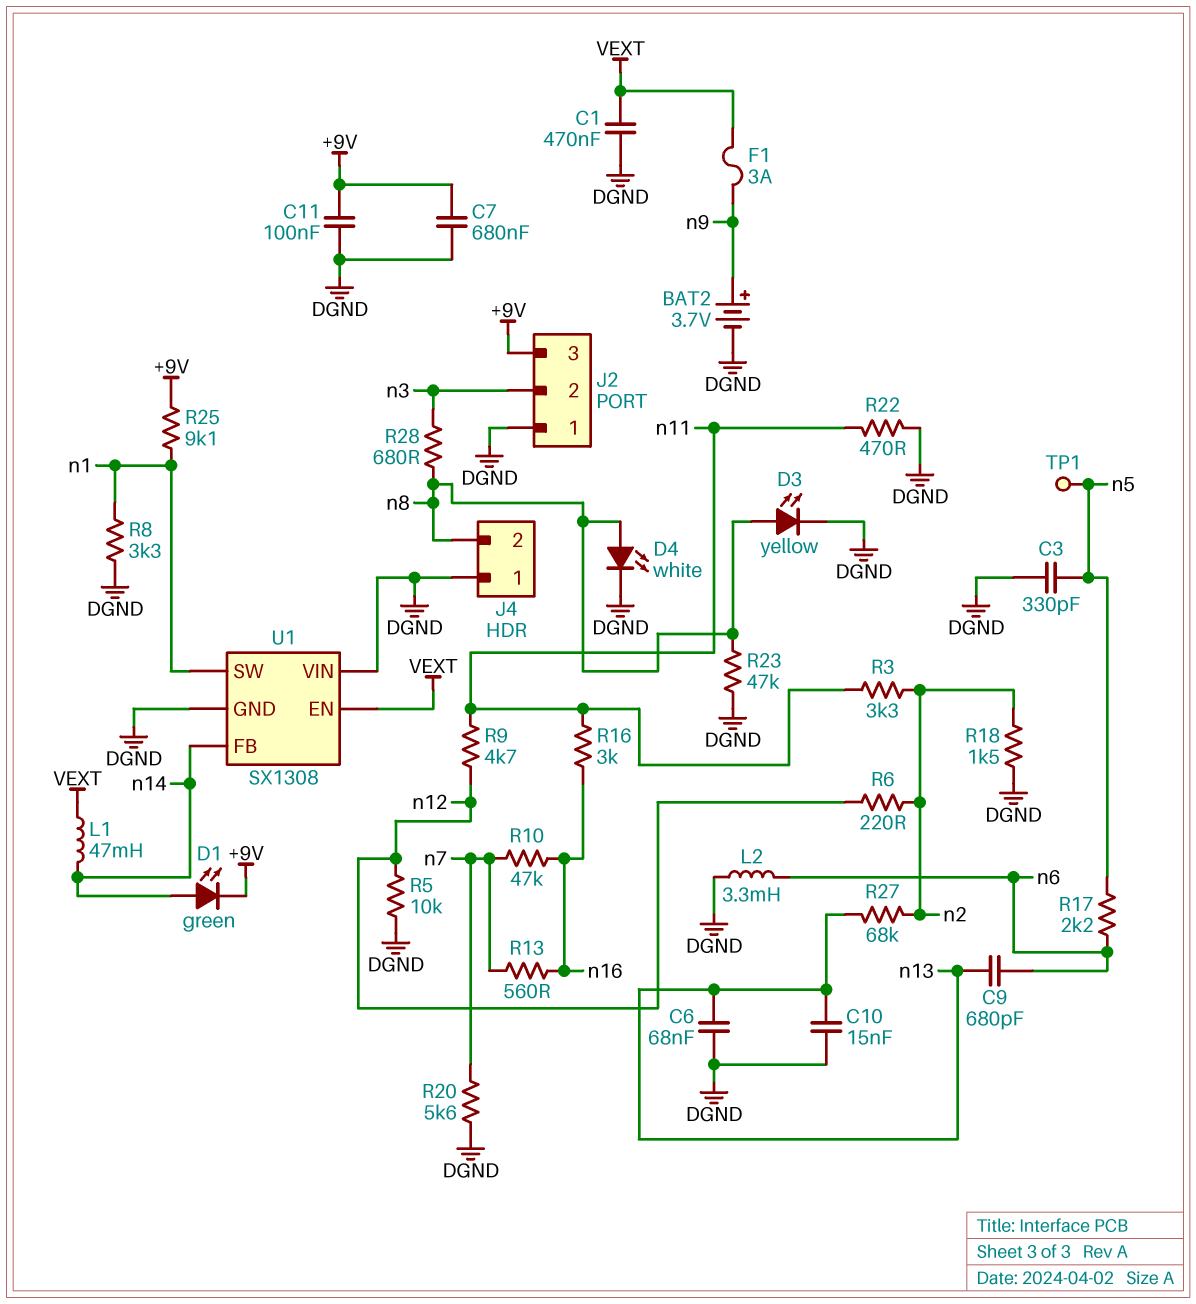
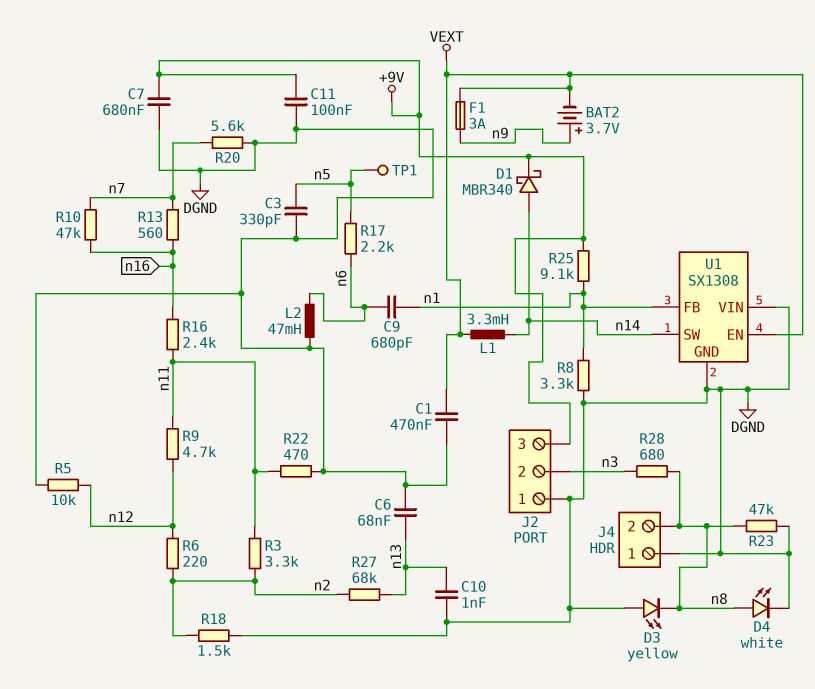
BAT2: 3.7V (plus n9, minus DGND) -> 3.7V (plus n9, minus VEXT)
C9: 680pF (n6, n13) -> 680pF (n1, n6)
C10: 15nF (DGND, n13) -> 1nF (DGND, n13)
D1: LED green (A n14, K +9V) -> schottky MBR340 (A n14, K +9V)
D3: LED yellow (A n8, K DGND) -> LED yellow (A DGND, K n8)
L1: 47mH (VEXT, n14) -> 3.3mH (VEXT, n14)
L2: 3.3mH (DGND, n6) -> 47mH (DGND, n6)
R16: 3k (n11, n16) -> 2.4k (n11, n16)
U1 pin FB: n14 -> n1
U1 pin SW: n1 -> n14

